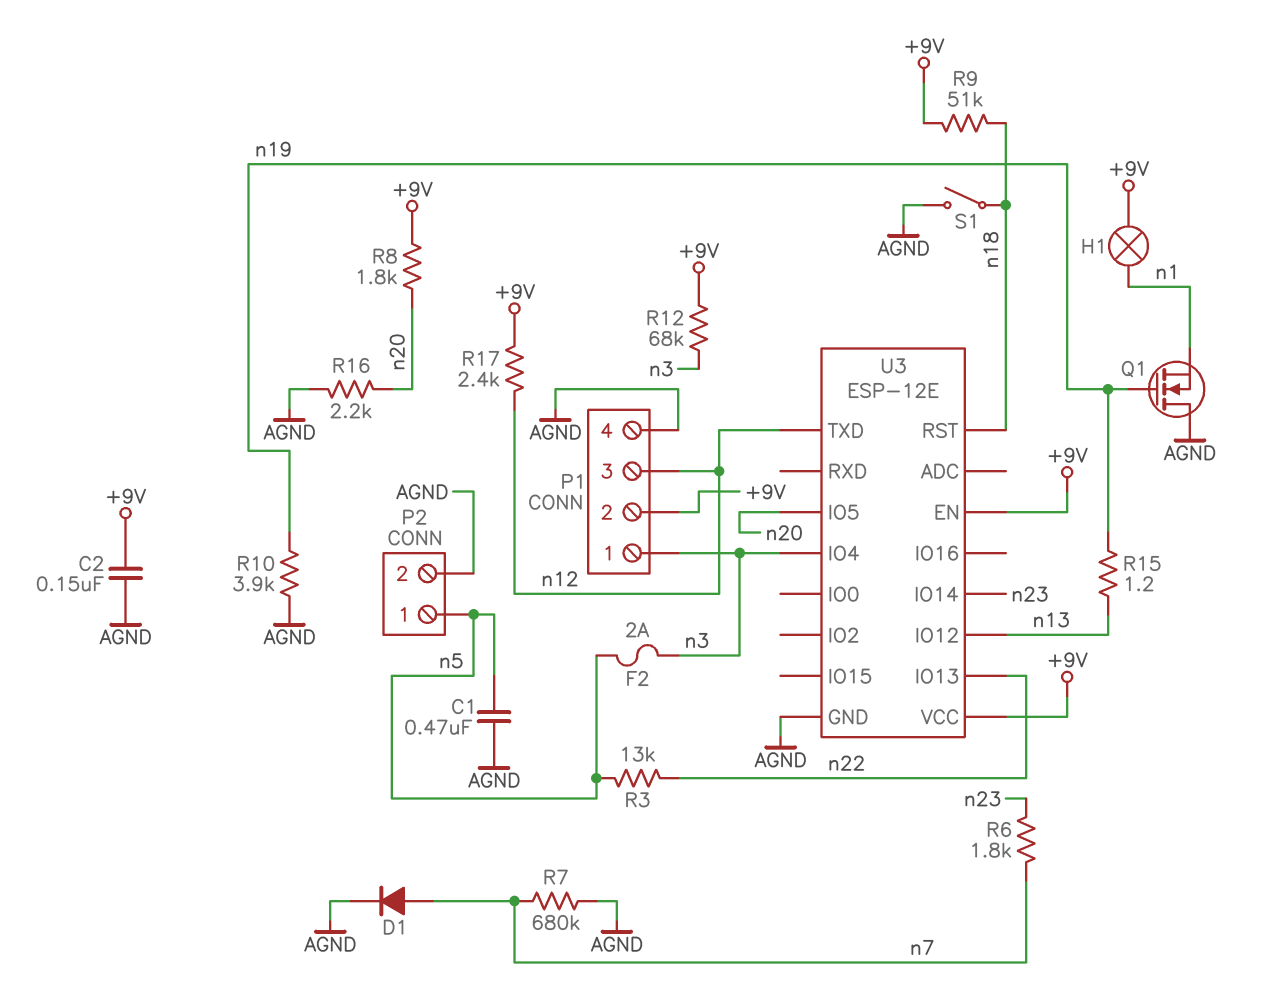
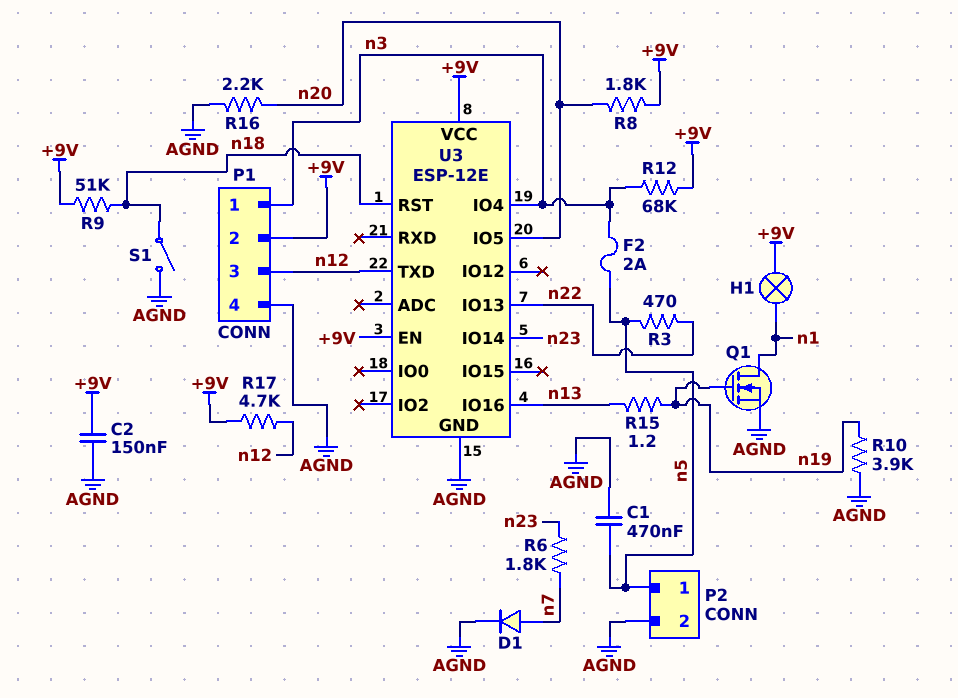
Q1: NMOS (G n19, D AGND, S n1) -> NMOS (G n19, D n1, S AGND)
R3: 13k (n5, n22) -> 470 (n5, n22)
R7: 680k (AGND, n7) -> none
R17: 2.4k (+9V, n12) -> 4.7k (+9V, n12)
U3 pin IO12: n13 -> none
U3 pin IO16: none -> n13

